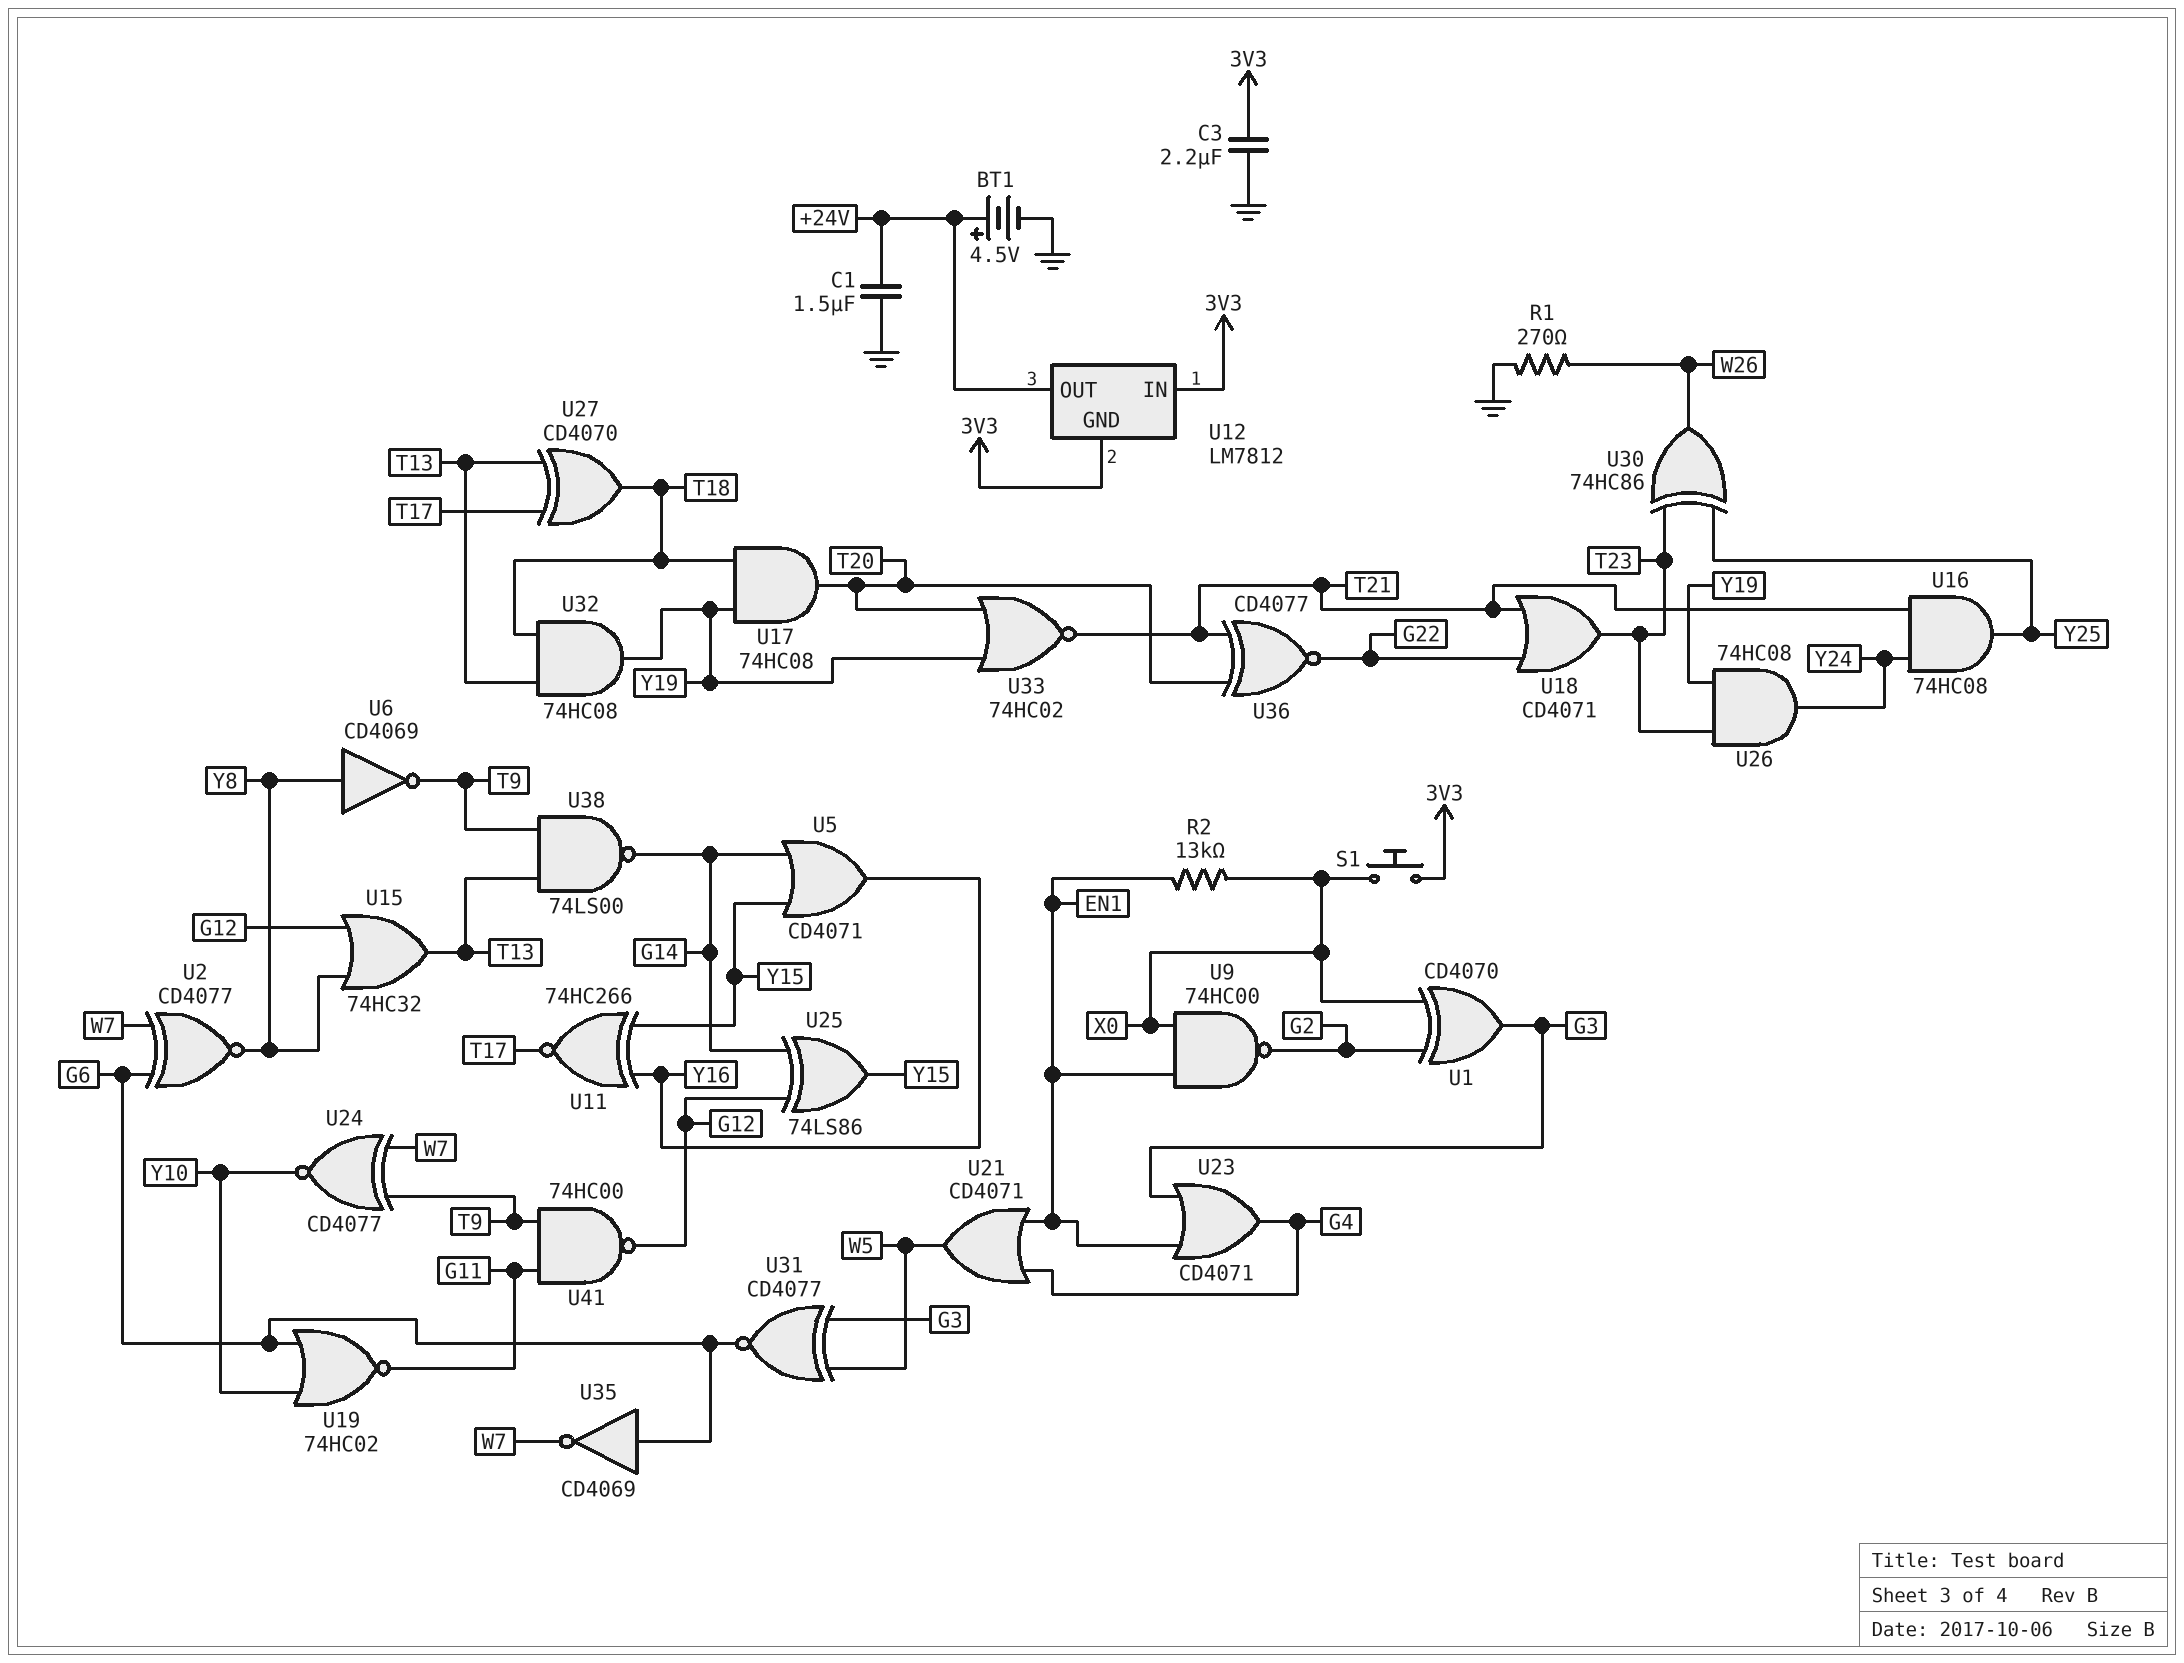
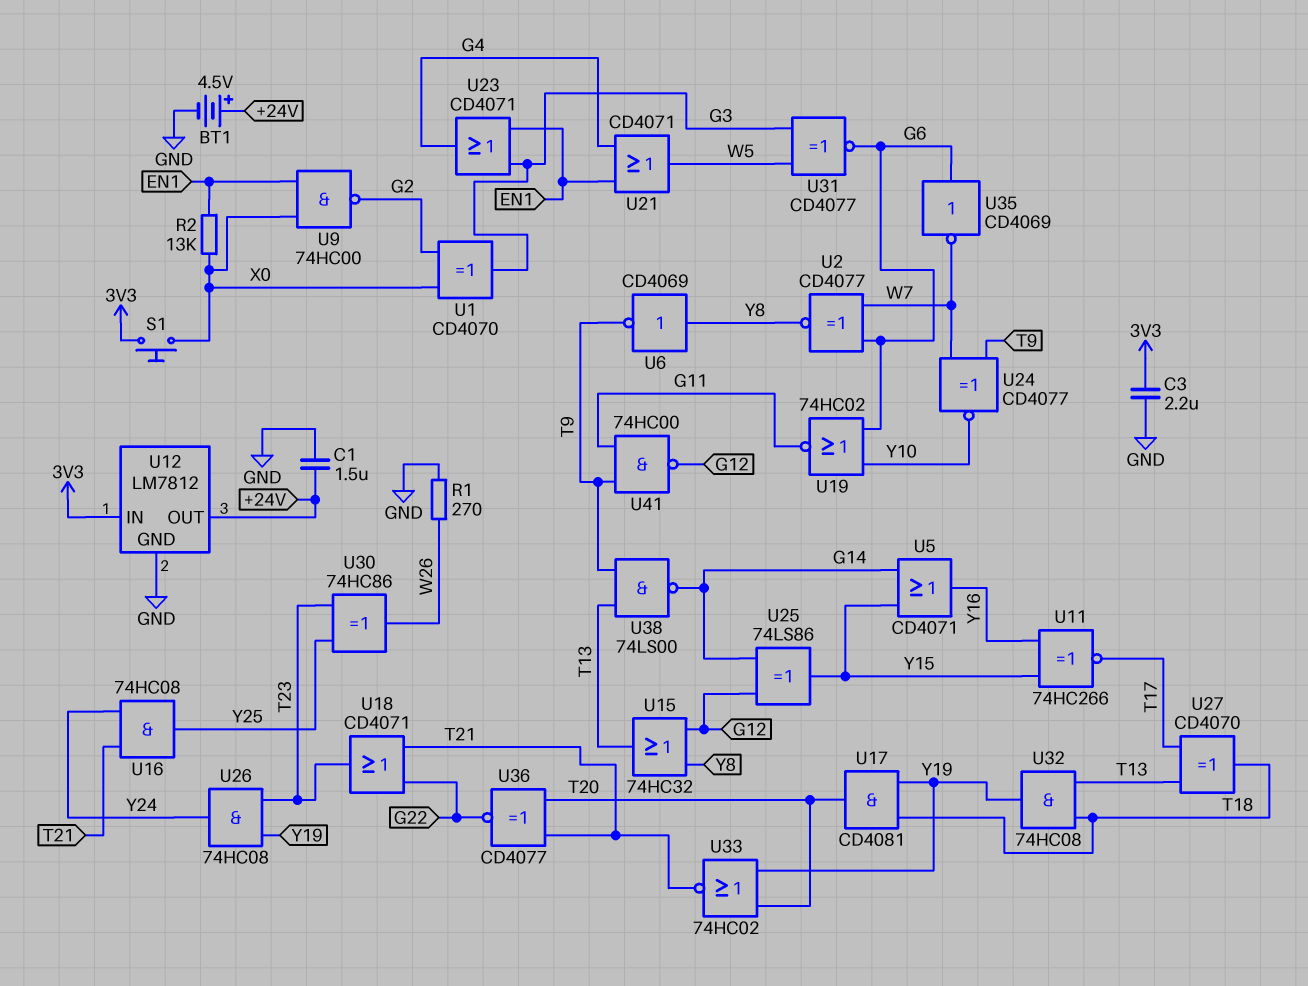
U12 pin GND: 3V3 -> GND
U17: AND 74HC08 (in T18, in Y19, out T20) -> AND CD4081 (in T18, in Y19, out T20)

